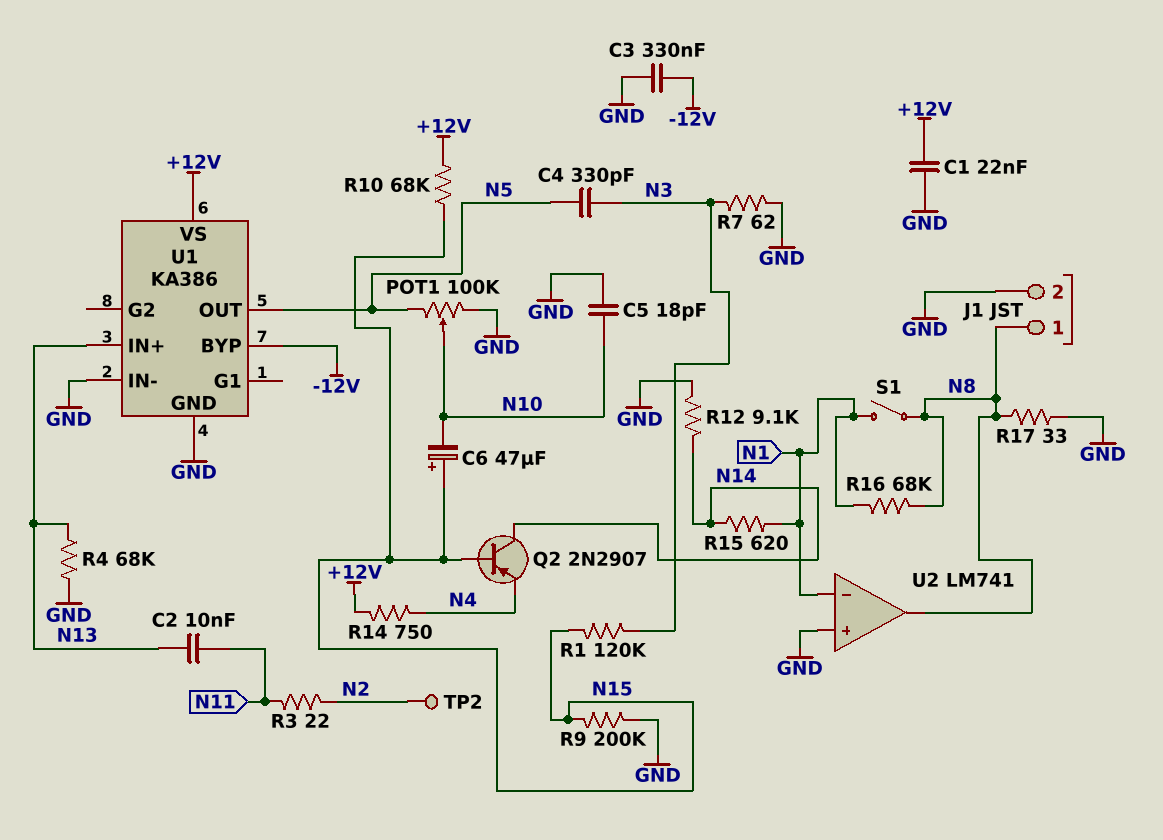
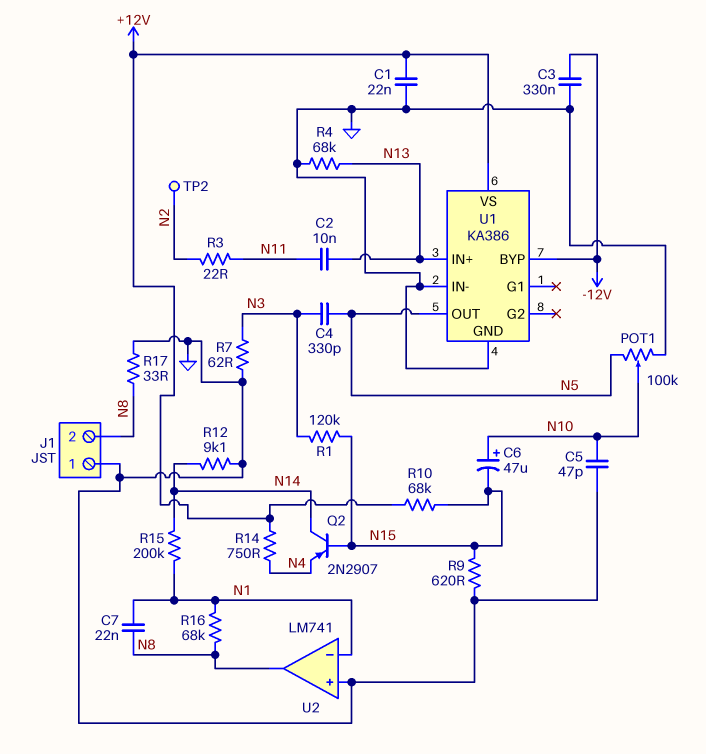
C5: 18pF (GND, N10) -> 47pF (GND, N10)
C6: 47uF (plus N15, minus N10) -> 47uF (plus N10, minus N15)
C7: none -> 22nF (N1, N8)
J1 pin 1: N8 -> GND
J1 pin 2: GND -> N8
R9: 200k (GND, N15) -> 620 (GND, N15)
R15: 620 (N1, N14) -> 200k (N1, N14)
S1: switch (N1, N8) -> none

